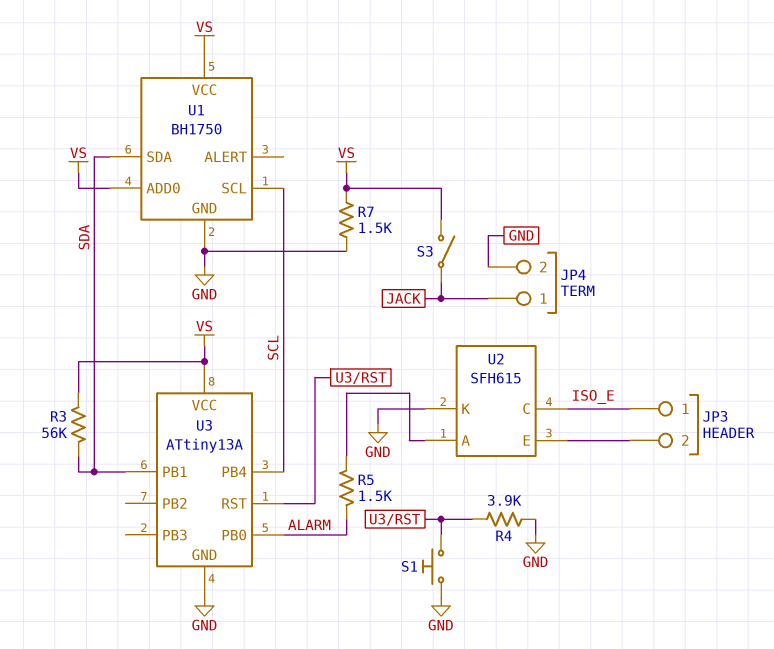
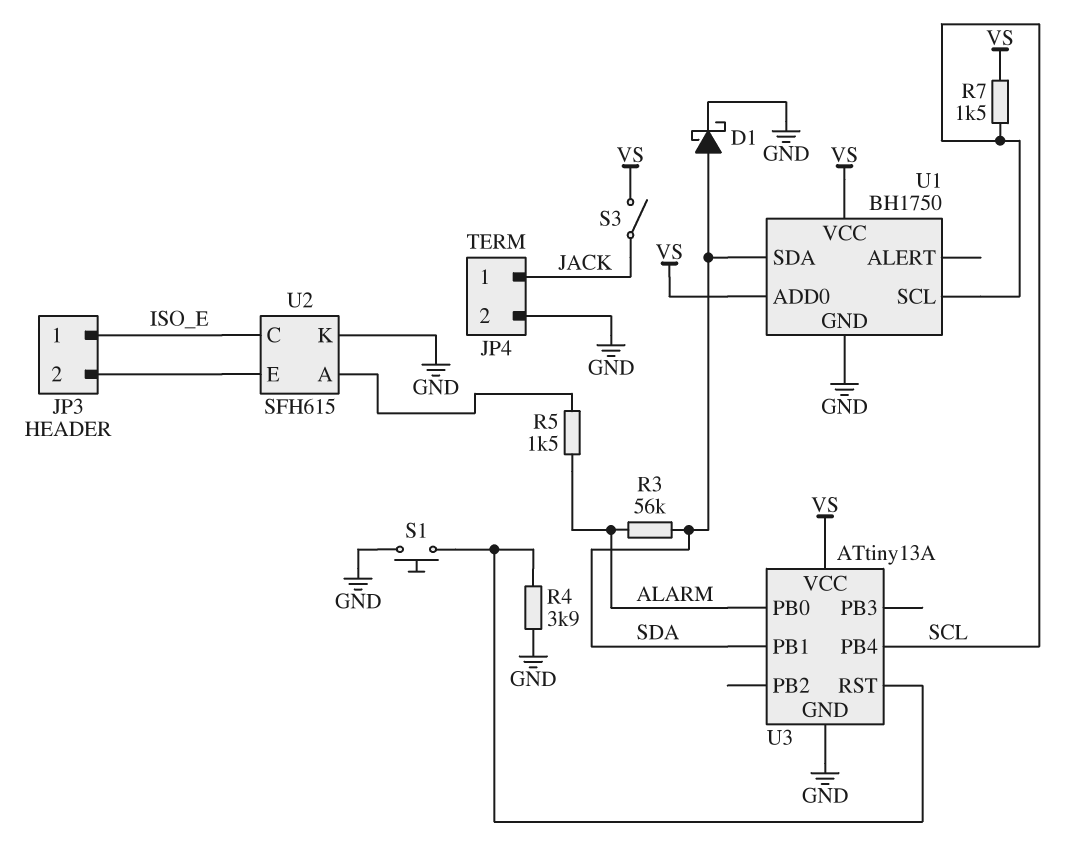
D1: none -> schottky (A SDA, K GND)
R3: 56k (SDA, VS) -> 56k (ALARM, SDA)
R7: 1.5k (GND, VS) -> 1.5k (SCL, VS)

